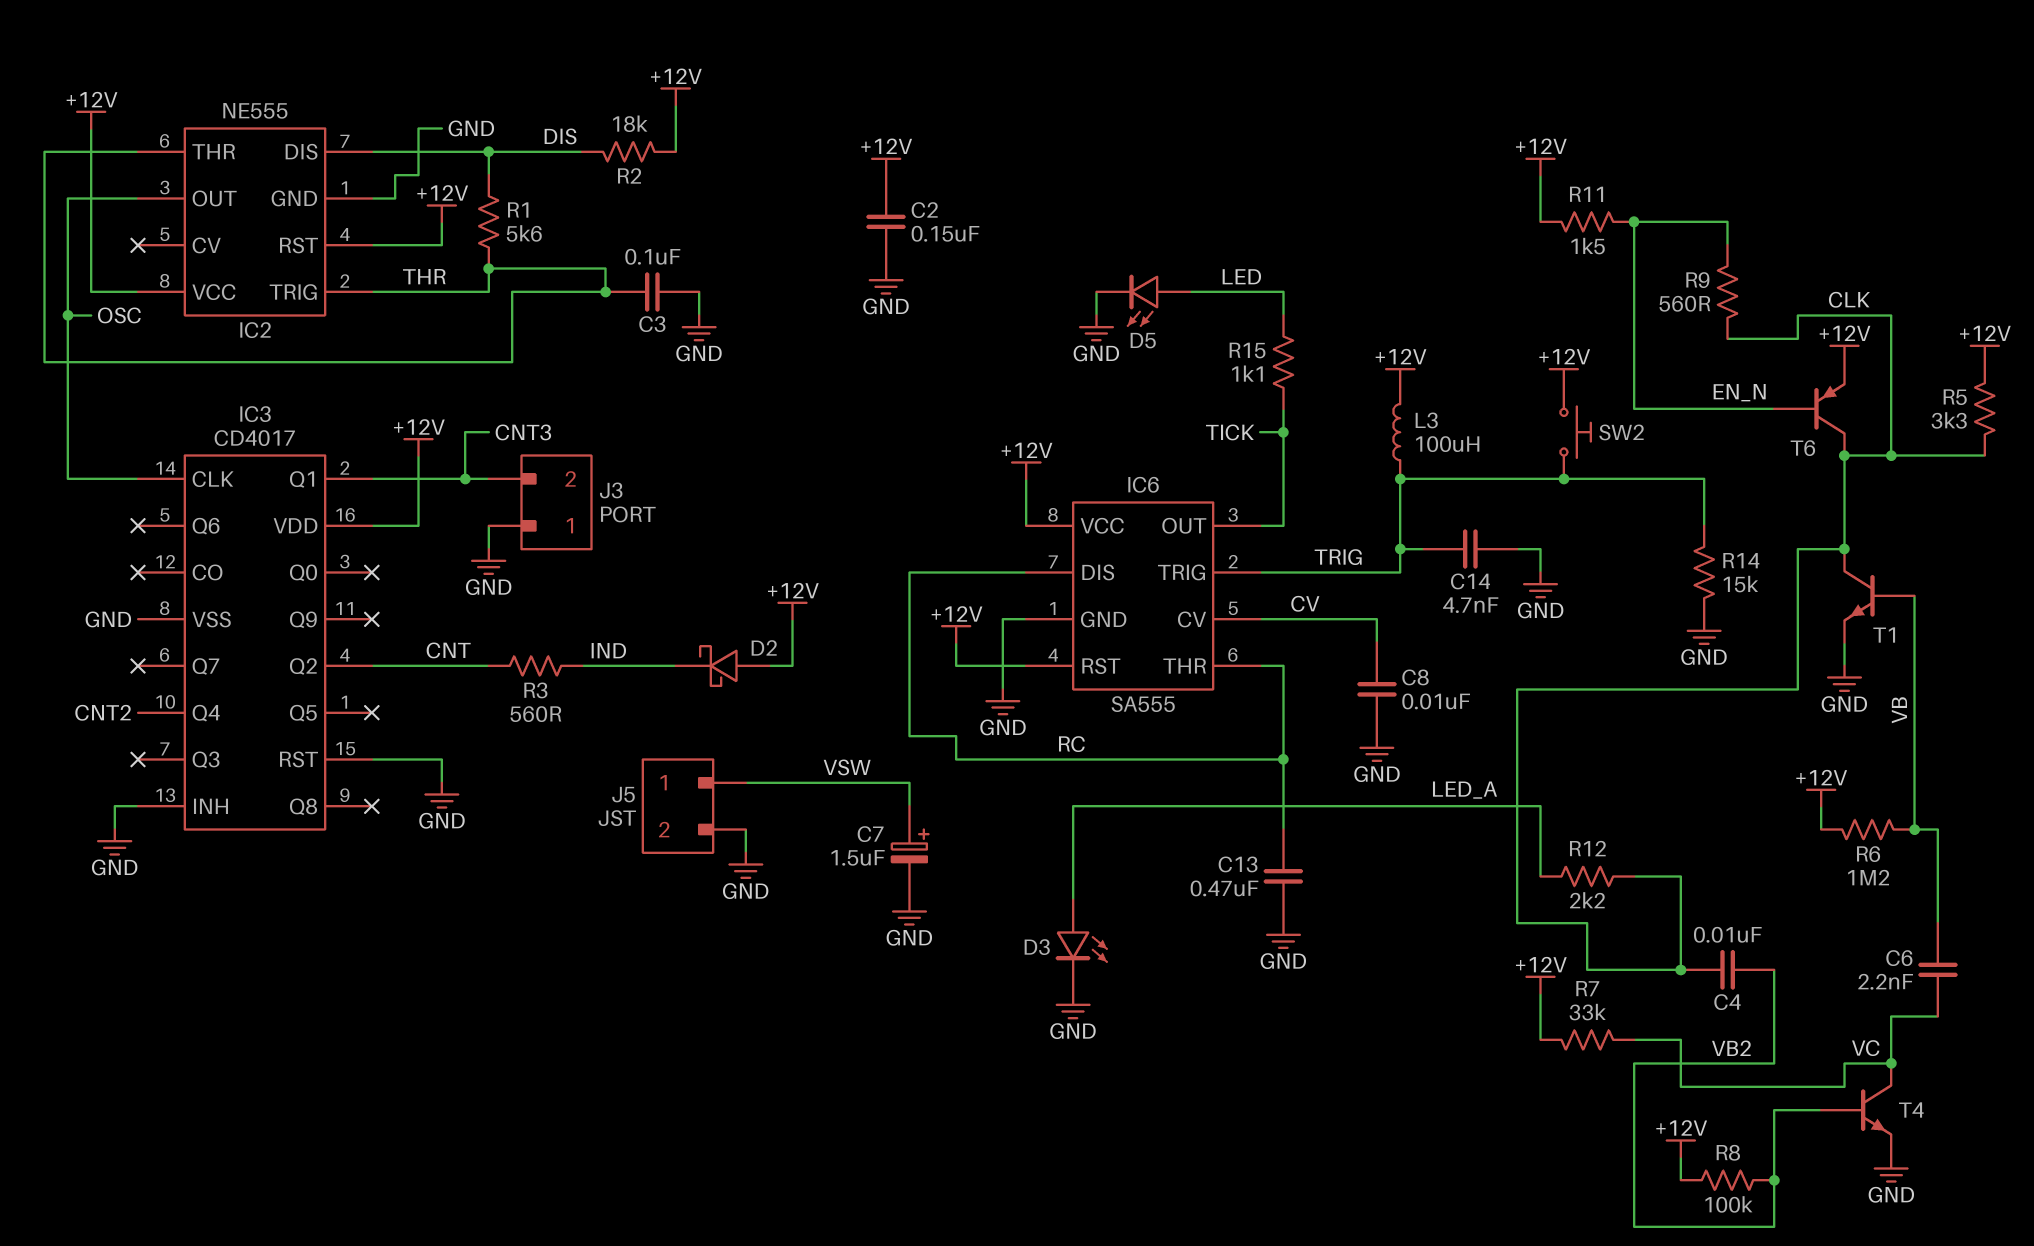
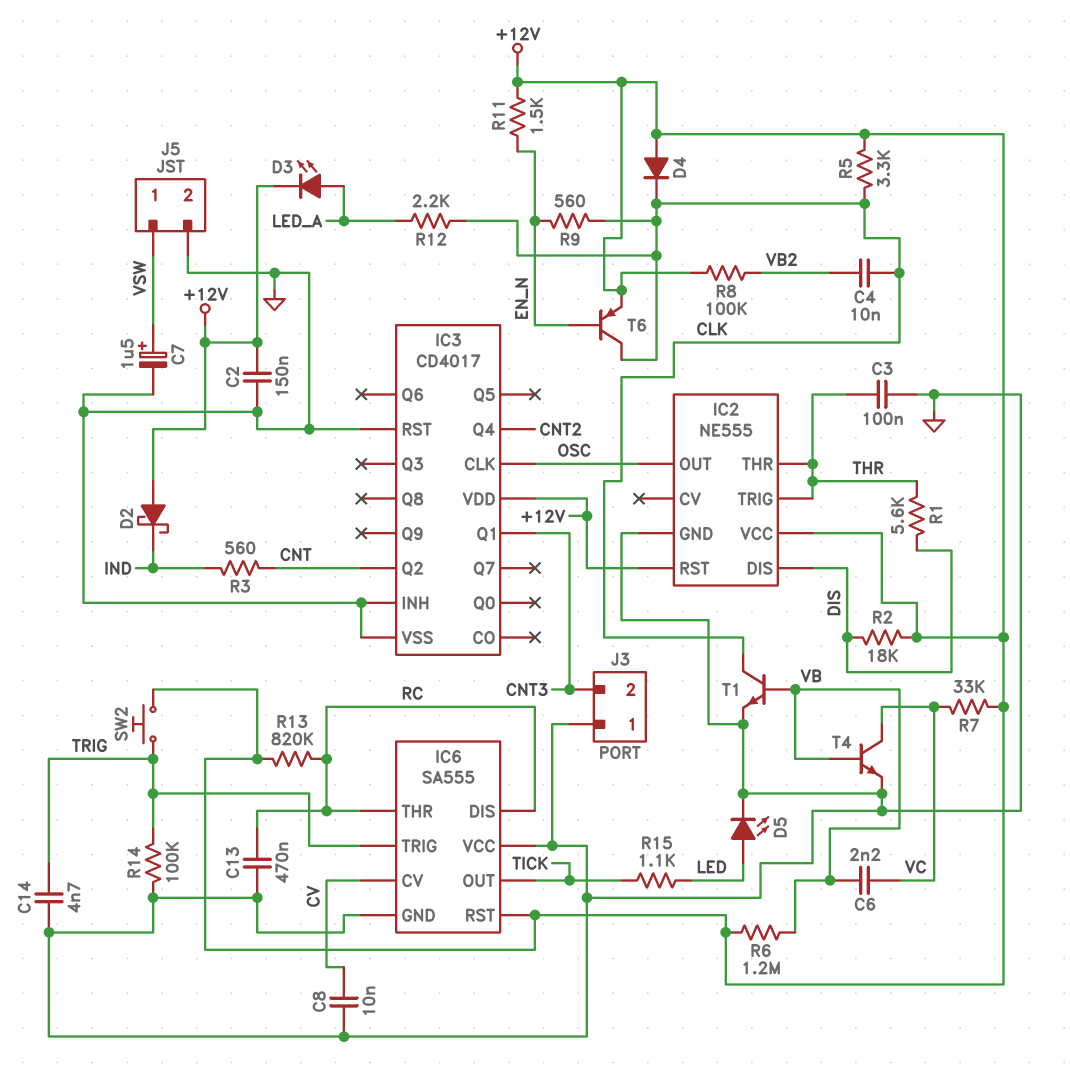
D3: LED (A LED_A, K GND) -> LED (A LED_A, K +12V)
D4: none -> diode (A +12V, K CLK)
IC6 pin VCC: +12V -> GND
L3: 100uH (+12V, TRIG) -> none
R13: none -> 820k (+12V, RC)
R14: 15k (GND, TRIG) -> 100k (GND, TRIG)
T4: NPN (B VB2, C VC, E GND) -> NPN (B VB, C VC, E GND)

